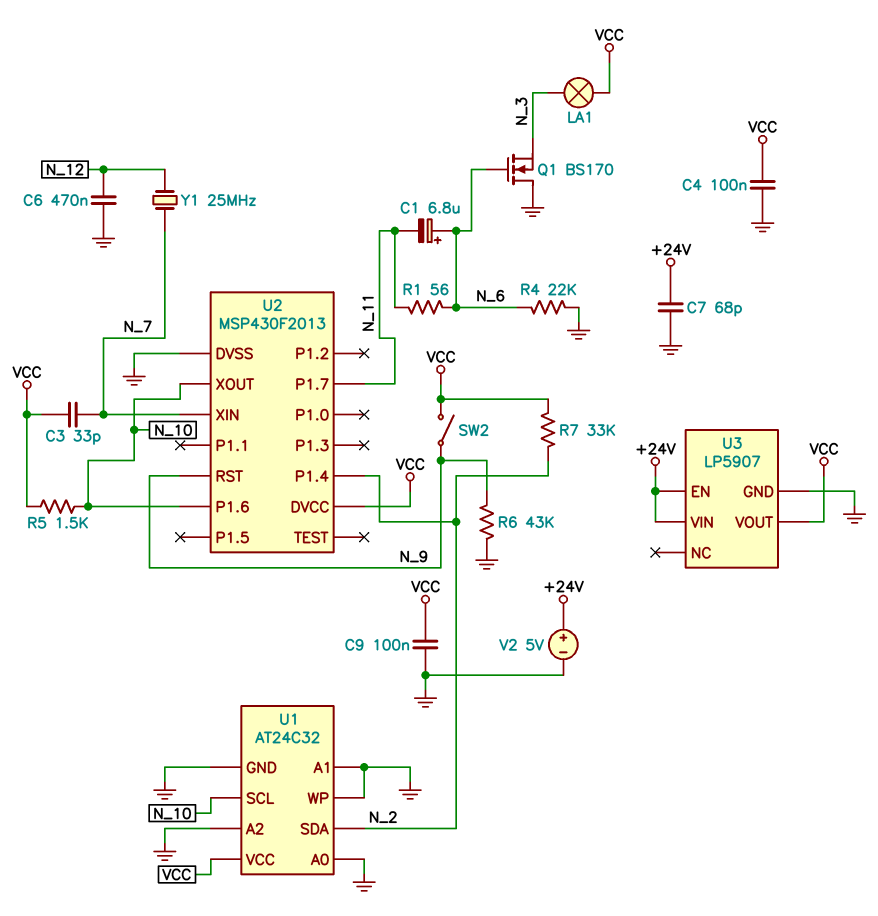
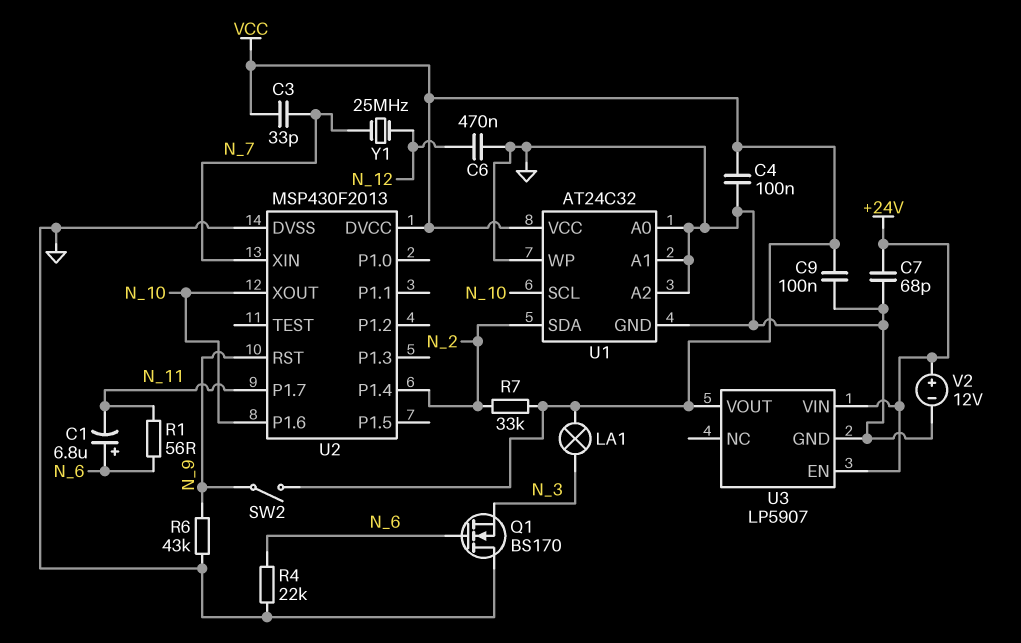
R5: 1.5k (N_10, VCC) -> none
V2: 5V (plus +24V, minus GND) -> 12V (plus +24V, minus GND)

